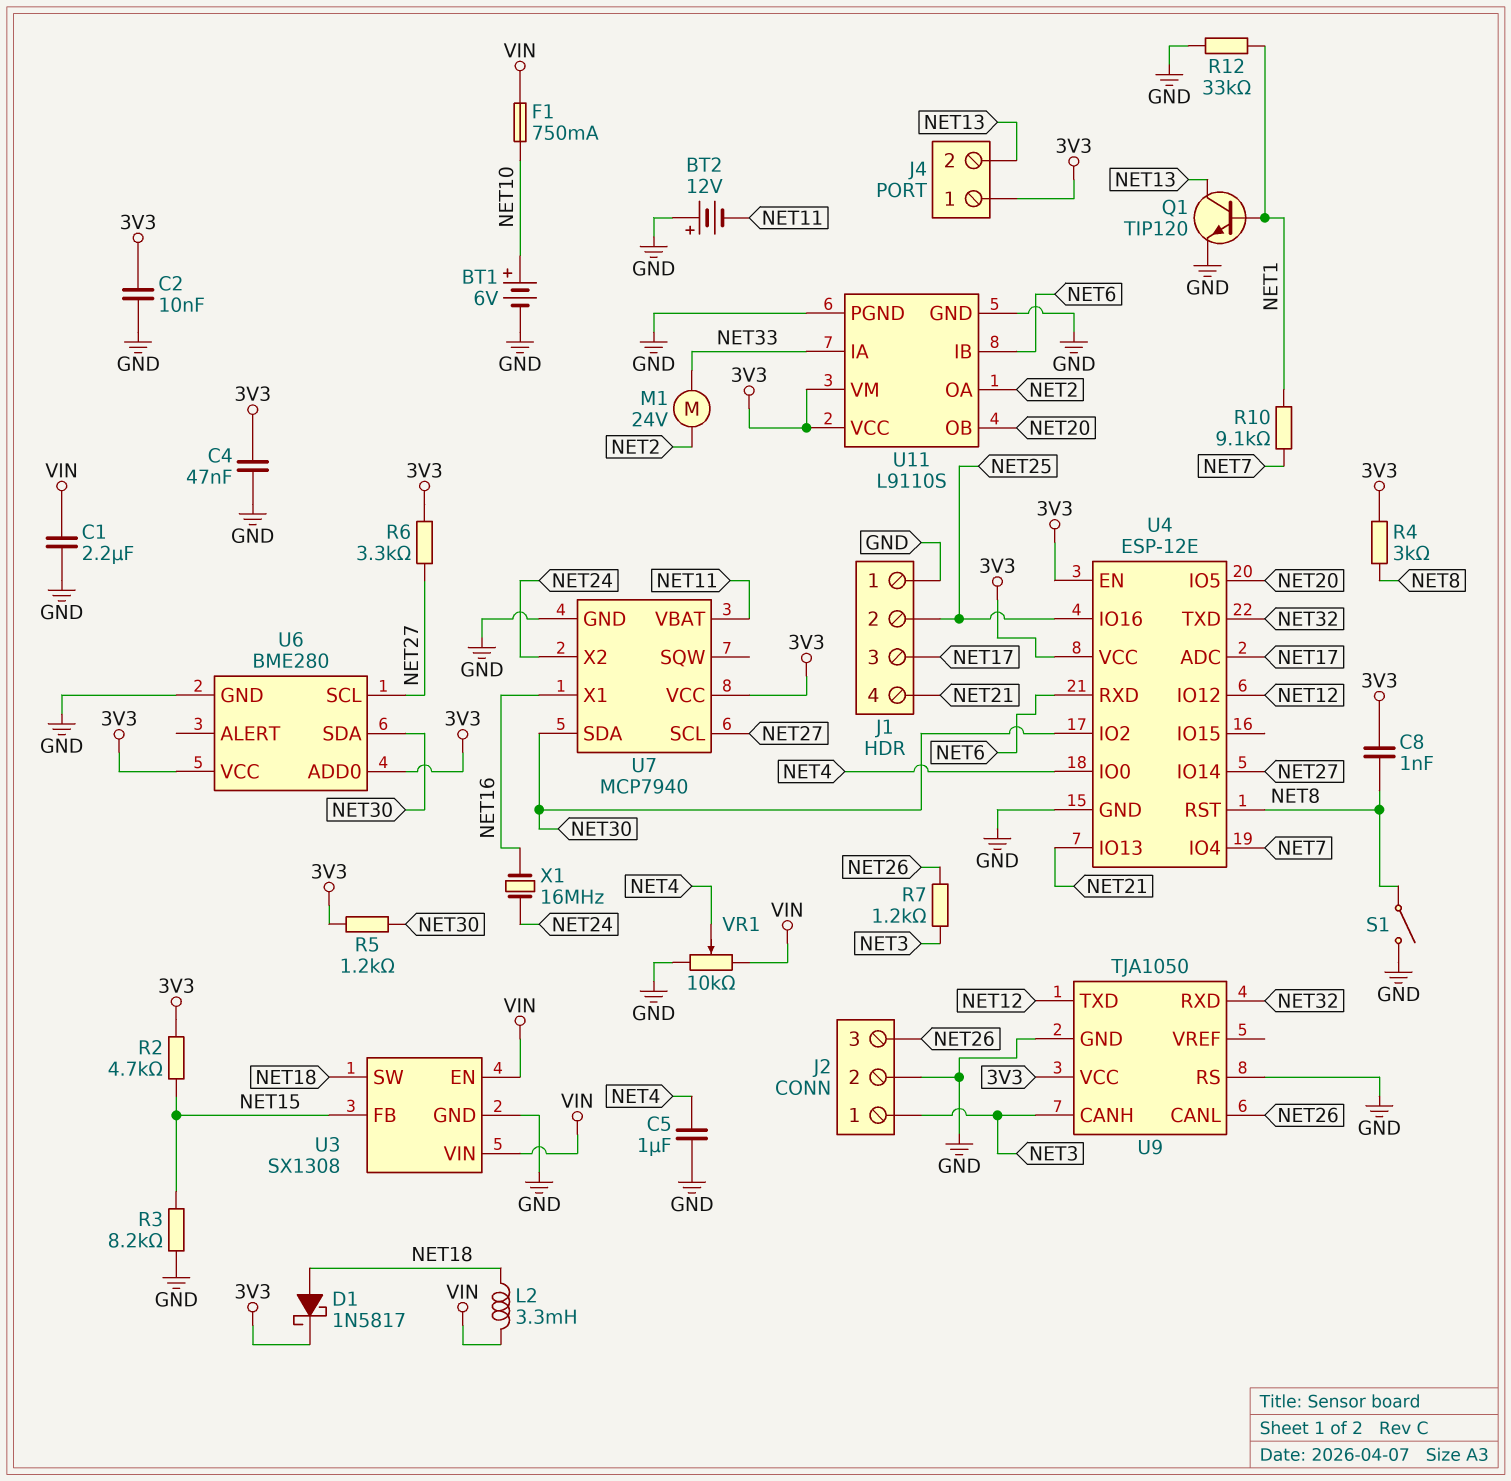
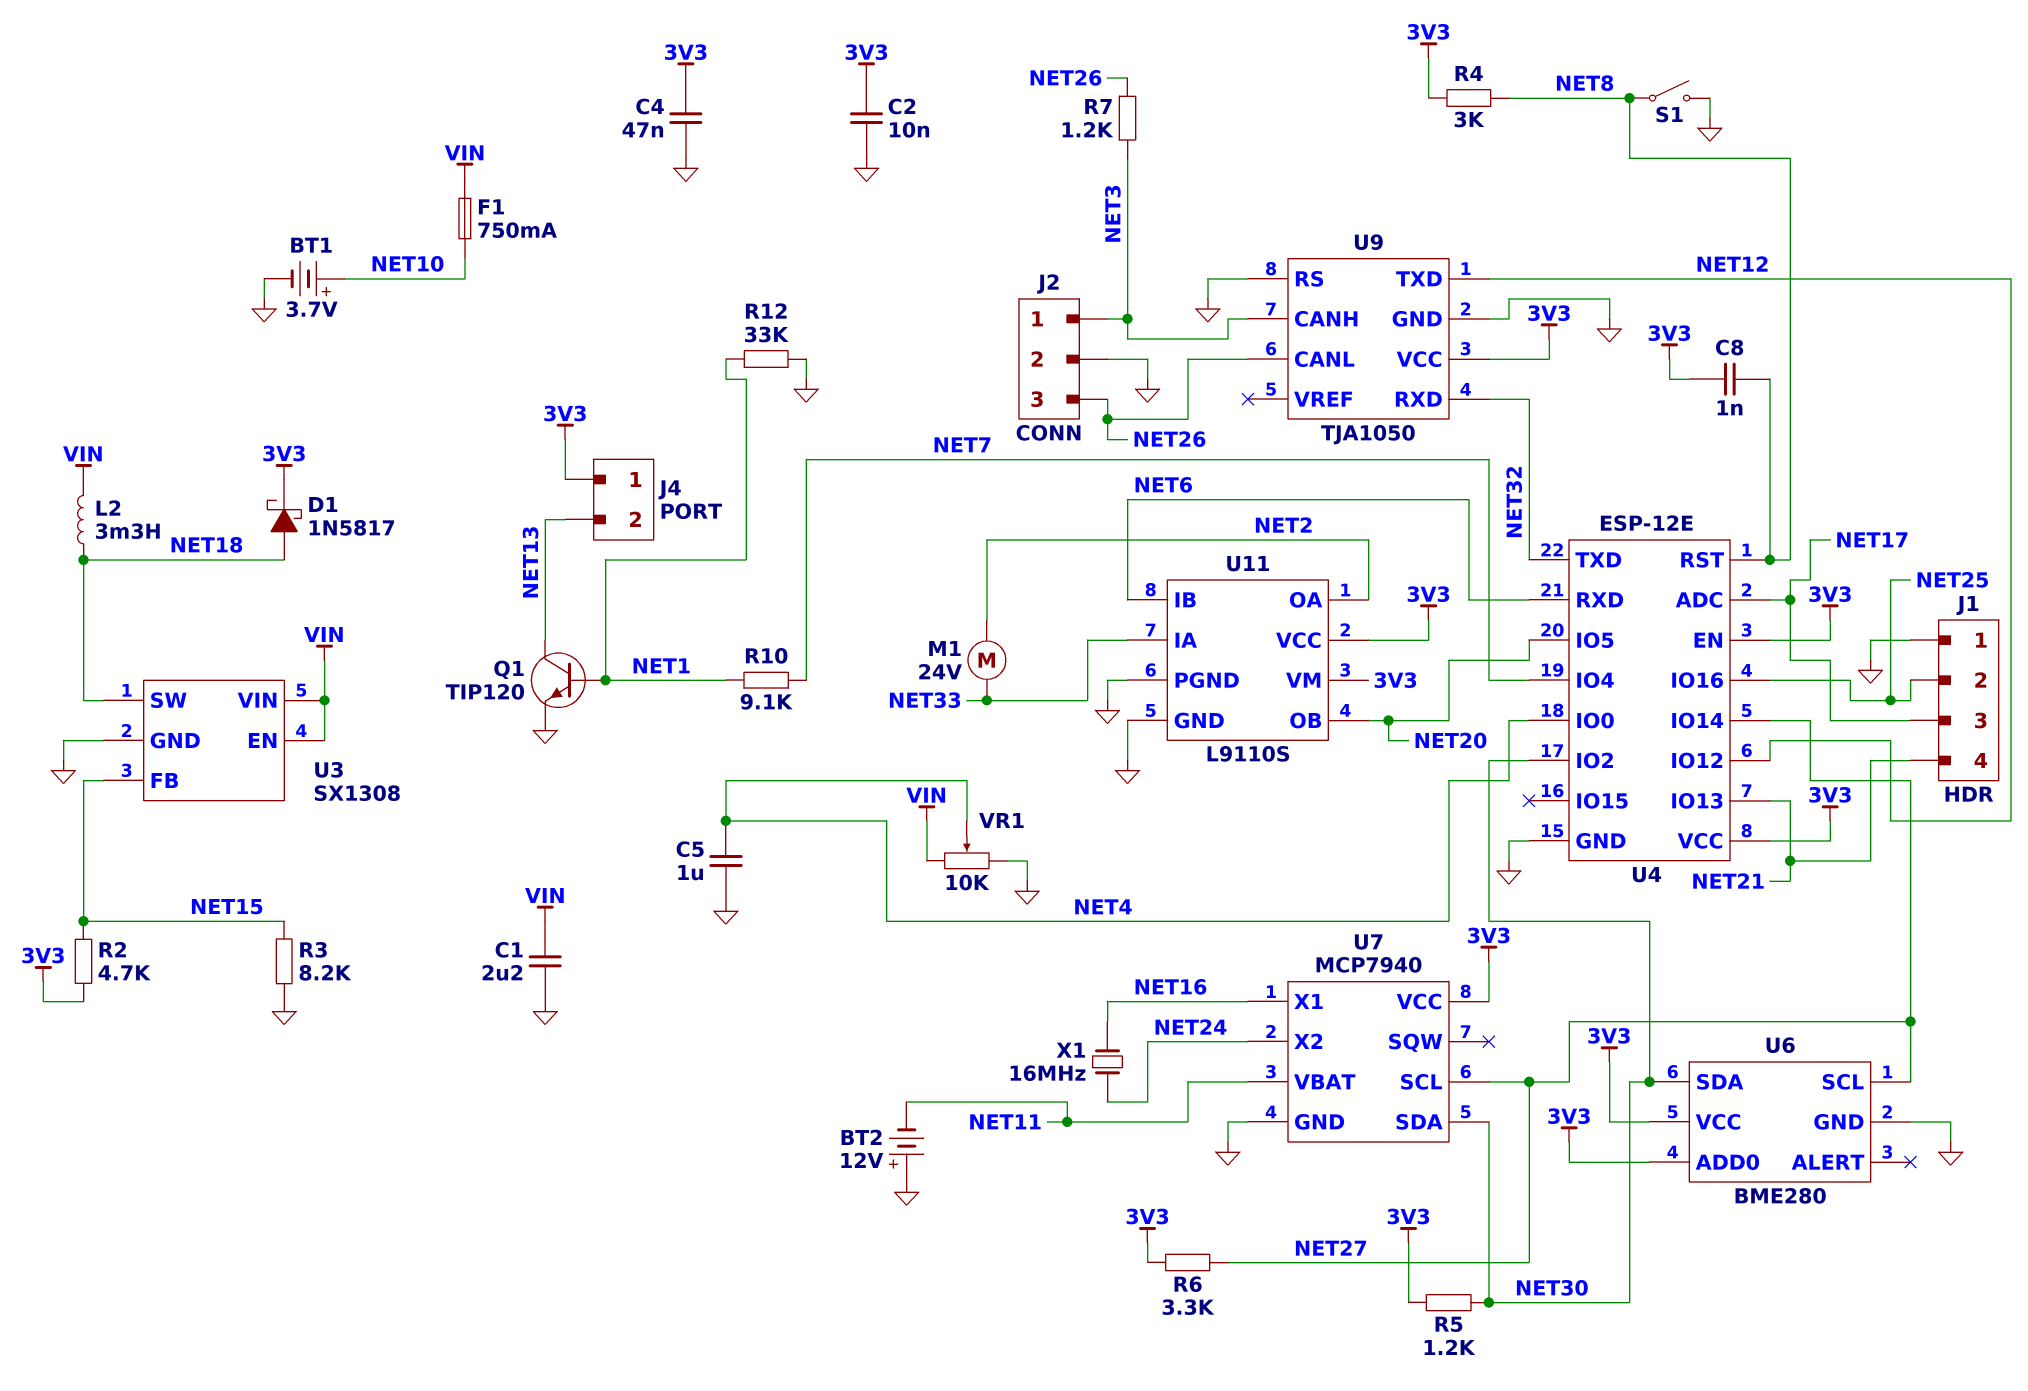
BT1: 6V (plus NET10, minus GND) -> 3.7V (plus NET10, minus GND)

